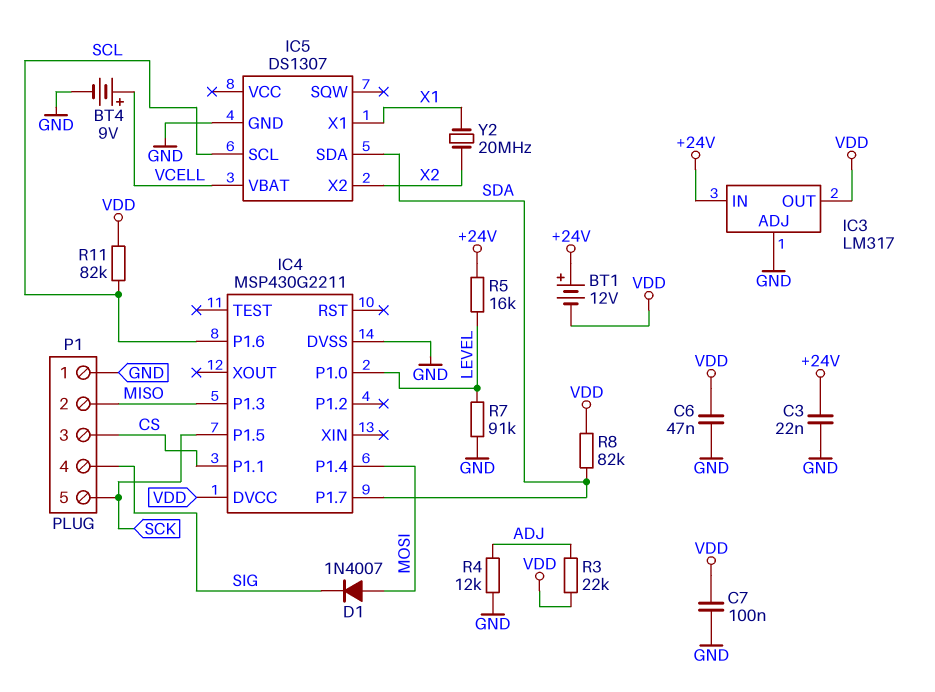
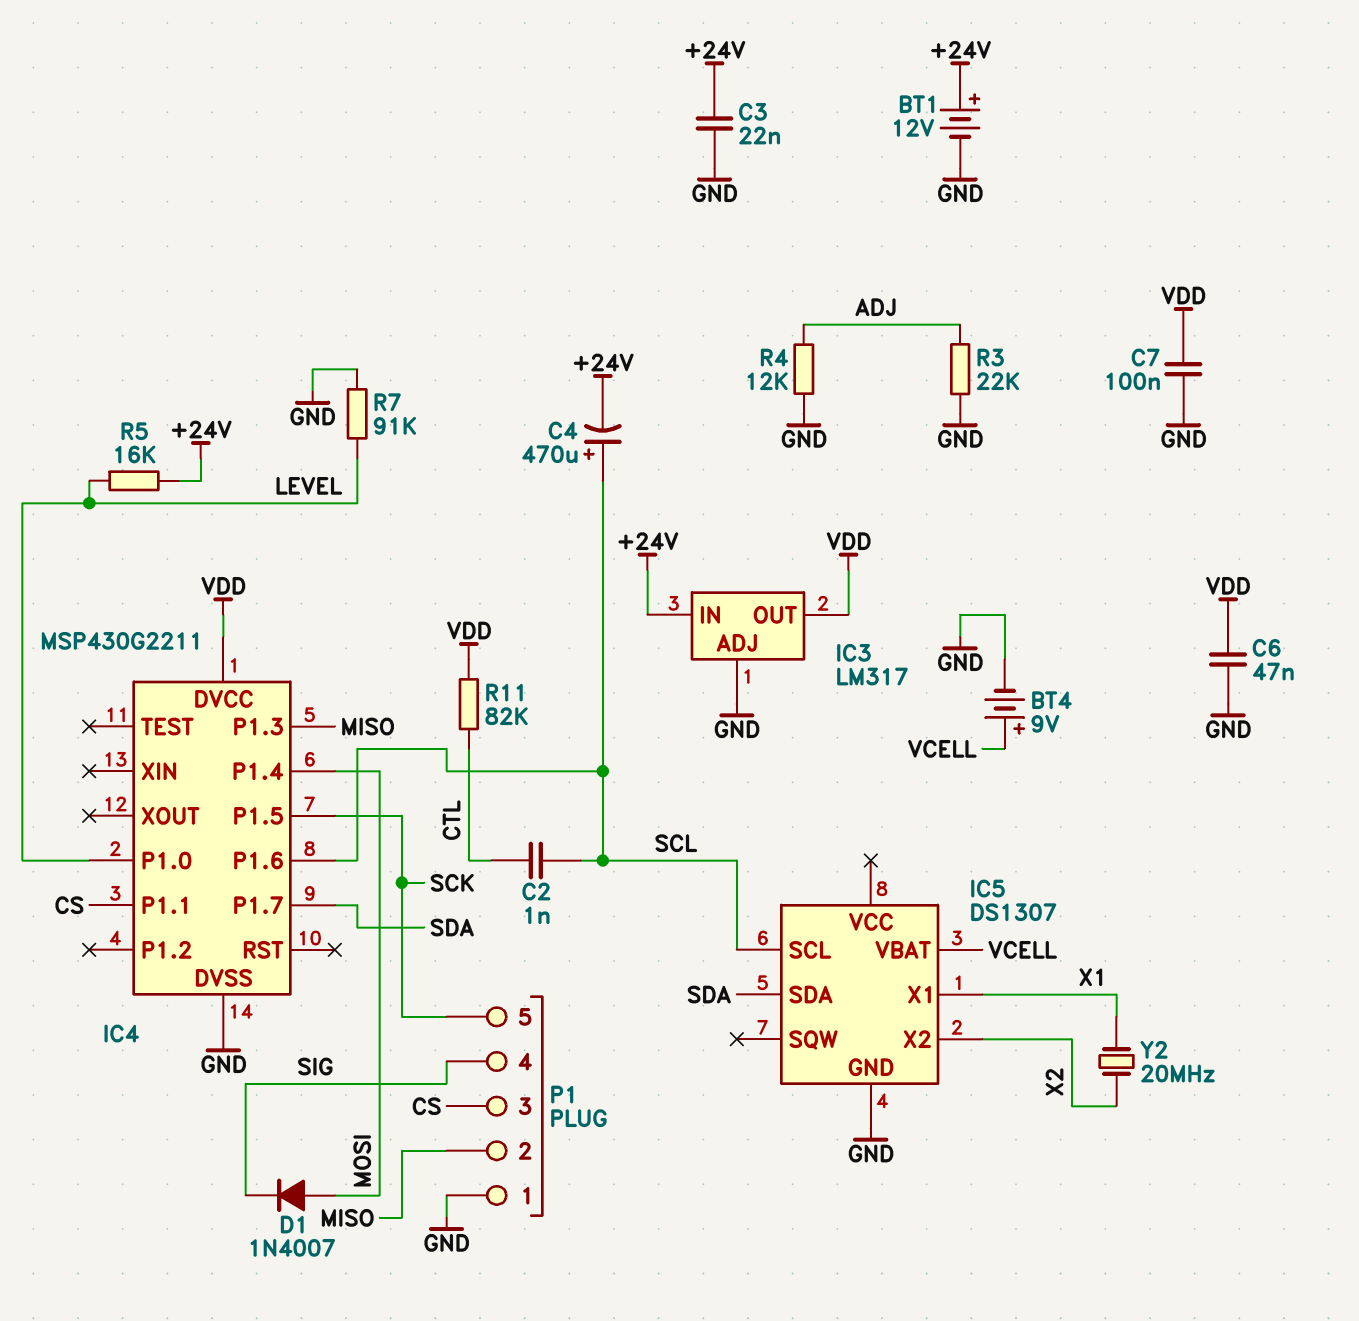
BT1: 12V (plus +24V, minus VDD) -> 12V (plus +24V, minus GND)
C2: none -> 1nF (CTL, SCL)
C4: none -> 470uF (plus SCL, minus +24V)
R3: 22k (ADJ, VDD) -> 22k (ADJ, GND)
R8: 82k (SDA, VDD) -> none
R11: 82k (SCL, VDD) -> 82k (CTL, VDD)

